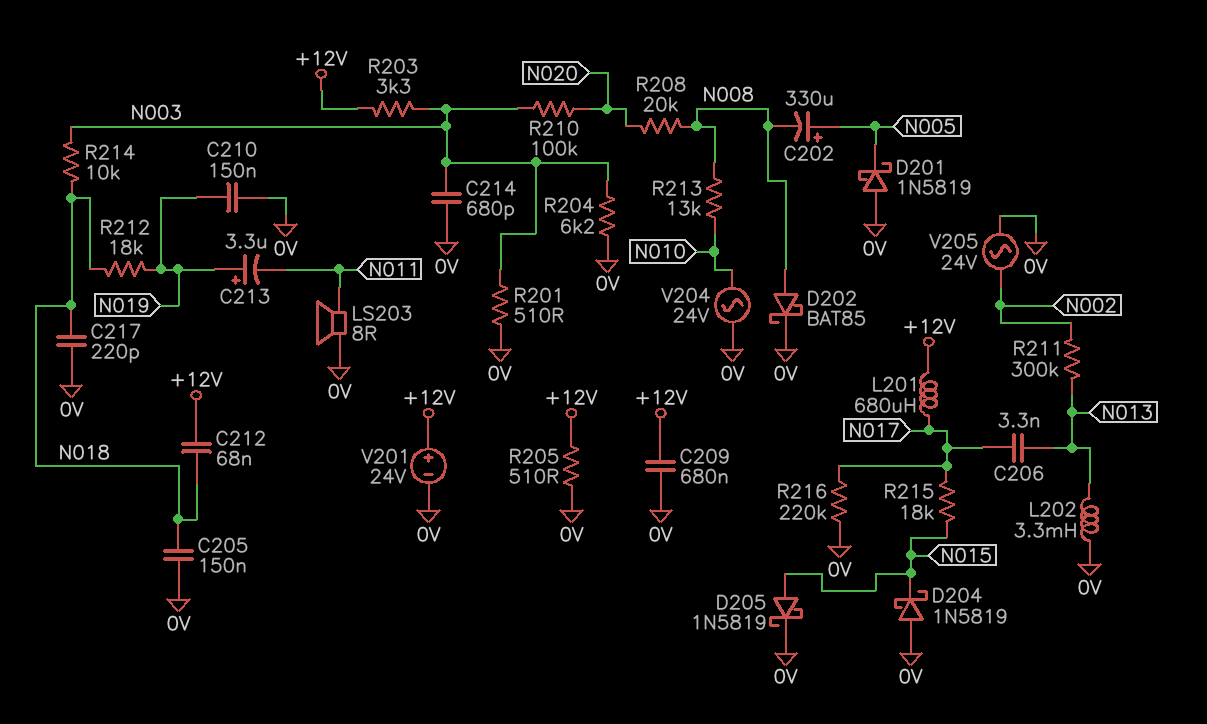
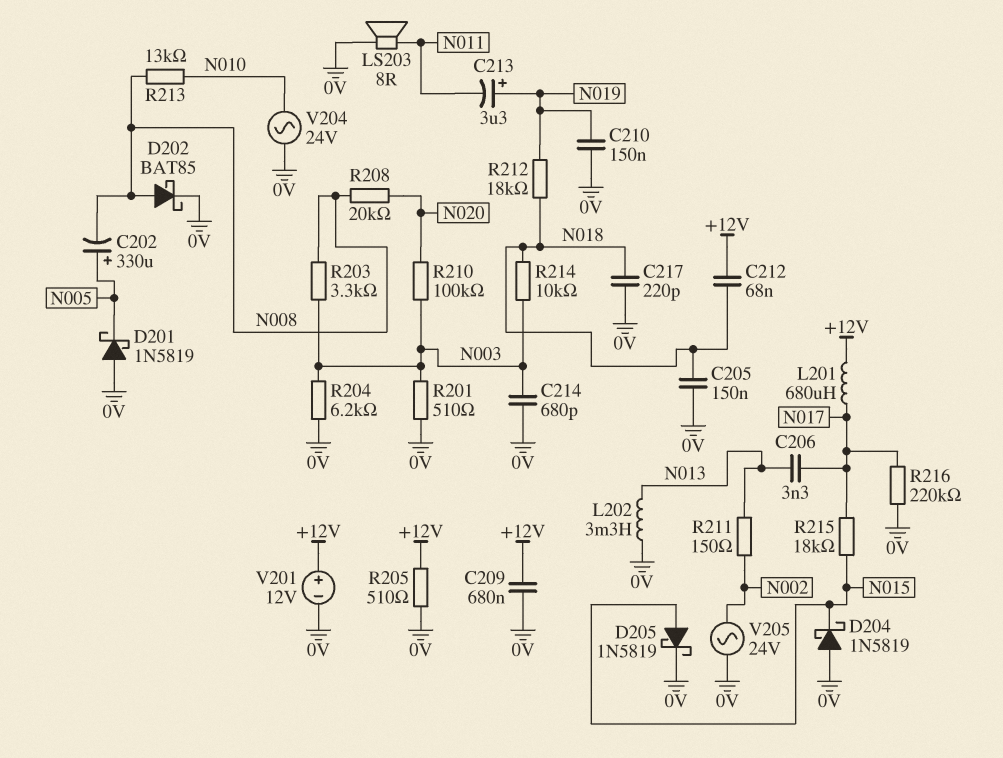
R203: 3.3k (+12V, N003) -> 3.3k (N003, N008)
R211: 300k (N002, N013) -> 150 (N002, N013)
V201: 24V (plus +12V, minus 0V) -> 12V (plus +12V, minus 0V)

